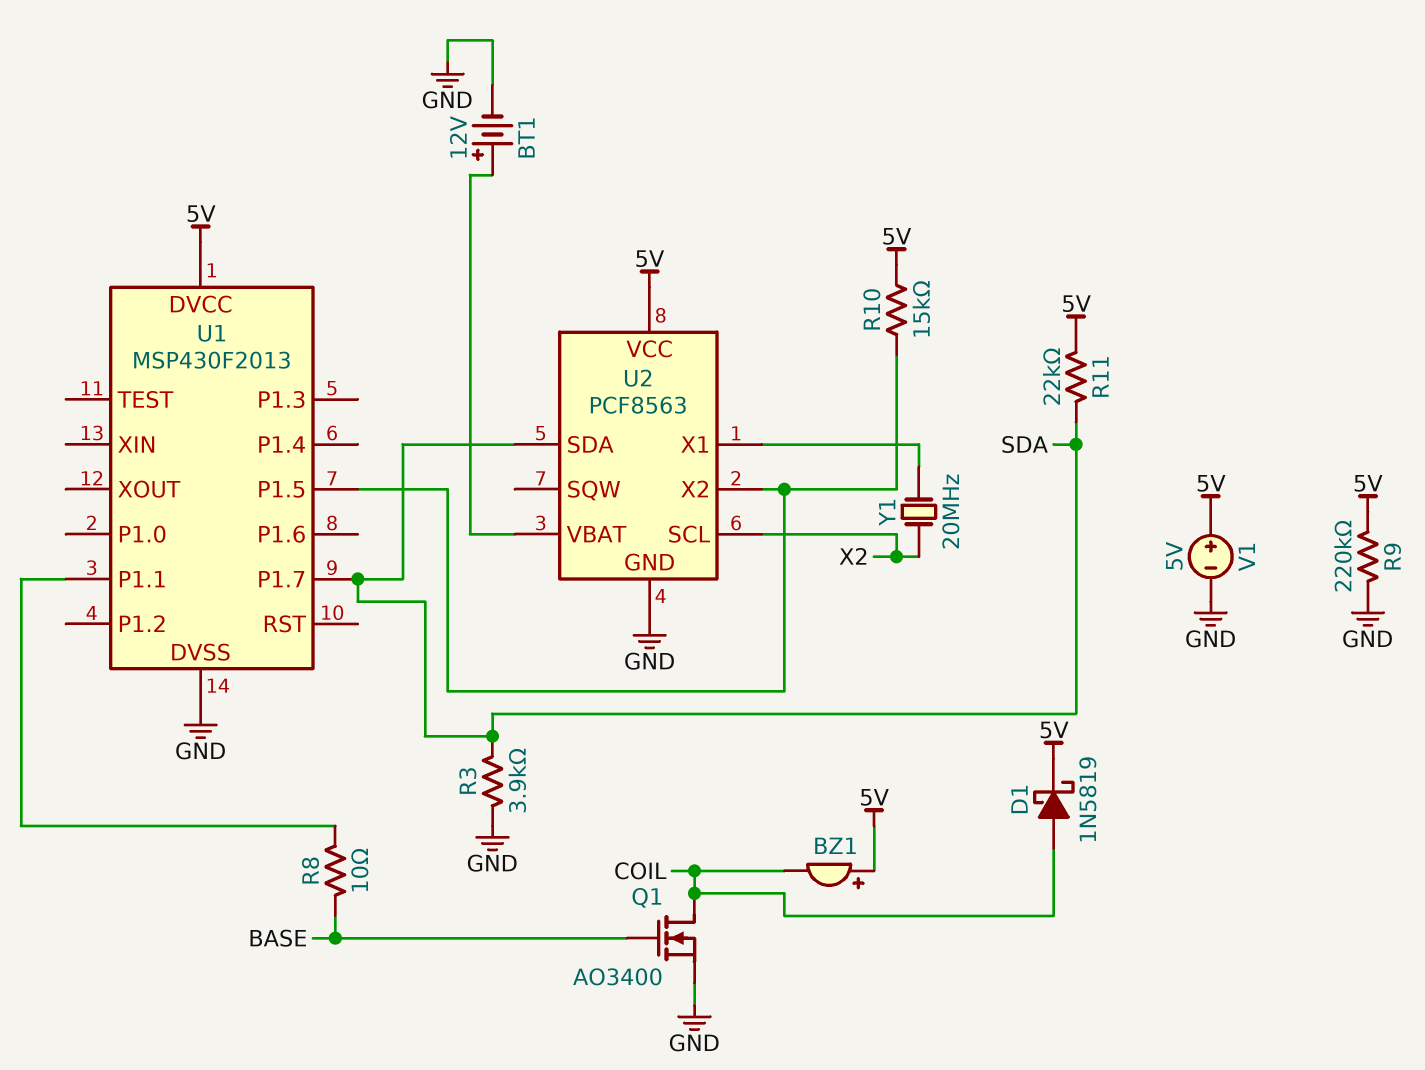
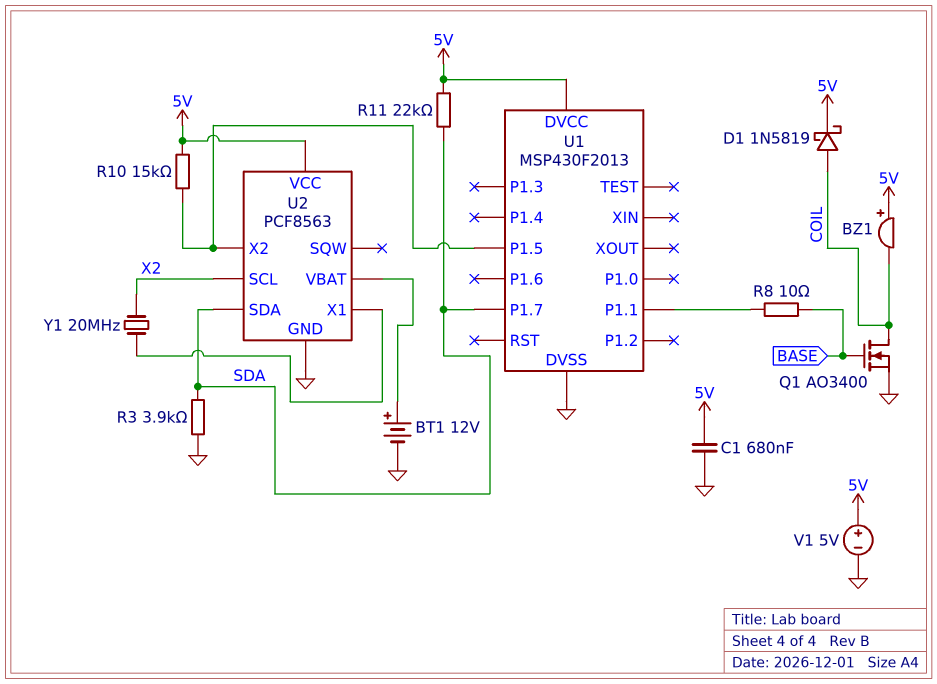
C1: none -> 680nF (5V, GND)
R9: 220k (5V, GND) -> none

